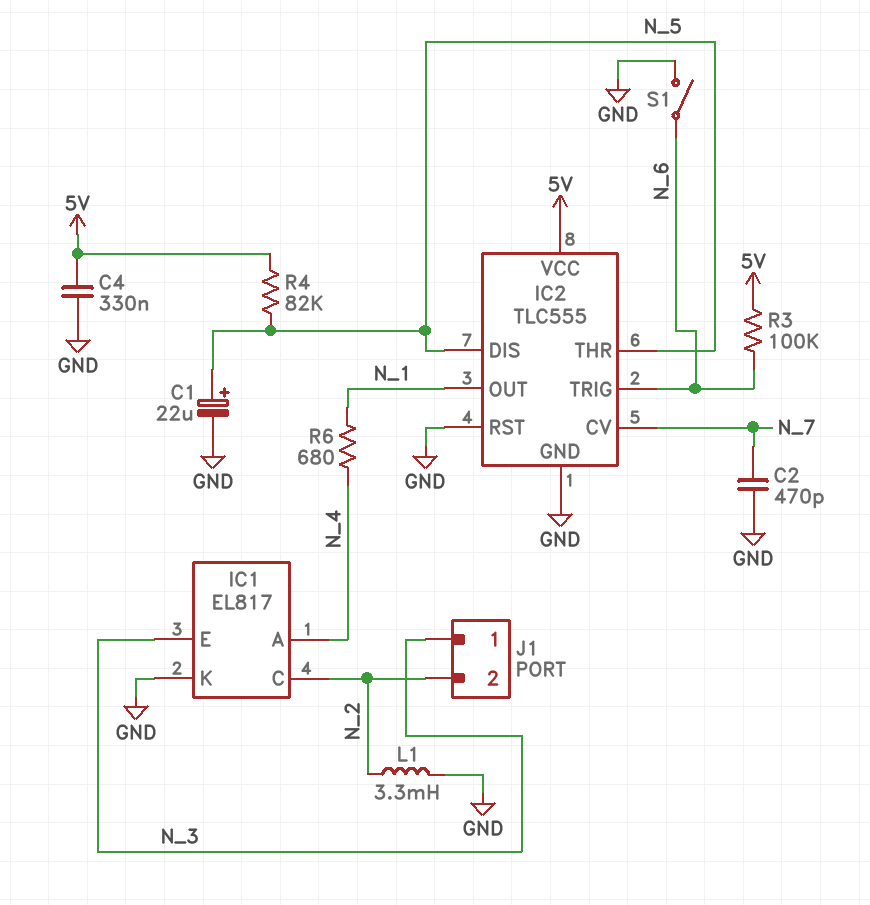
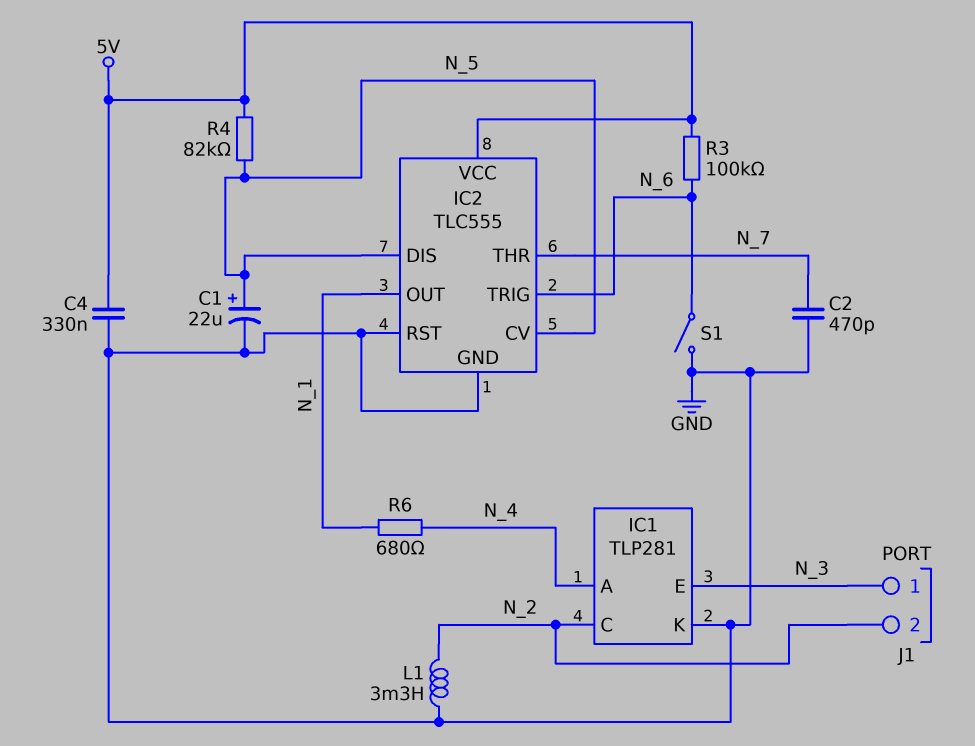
IC1: EL817 -> TLP281
IC2 pin CV: N_7 -> N_5
IC2 pin THR: N_5 -> N_7

